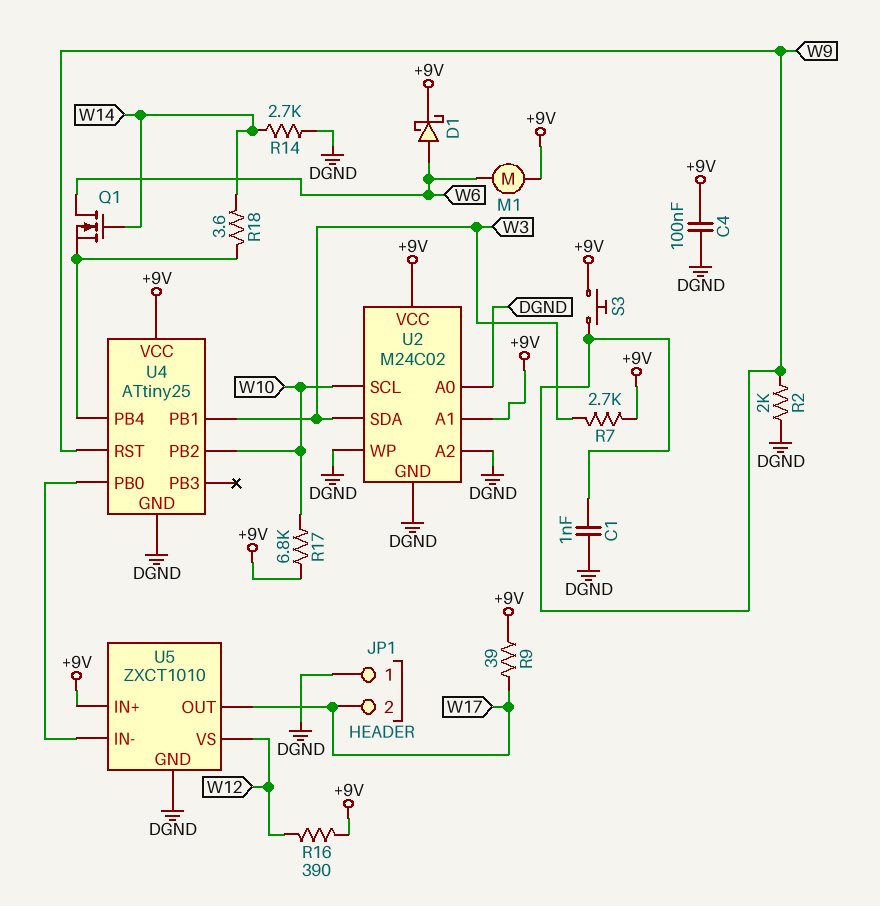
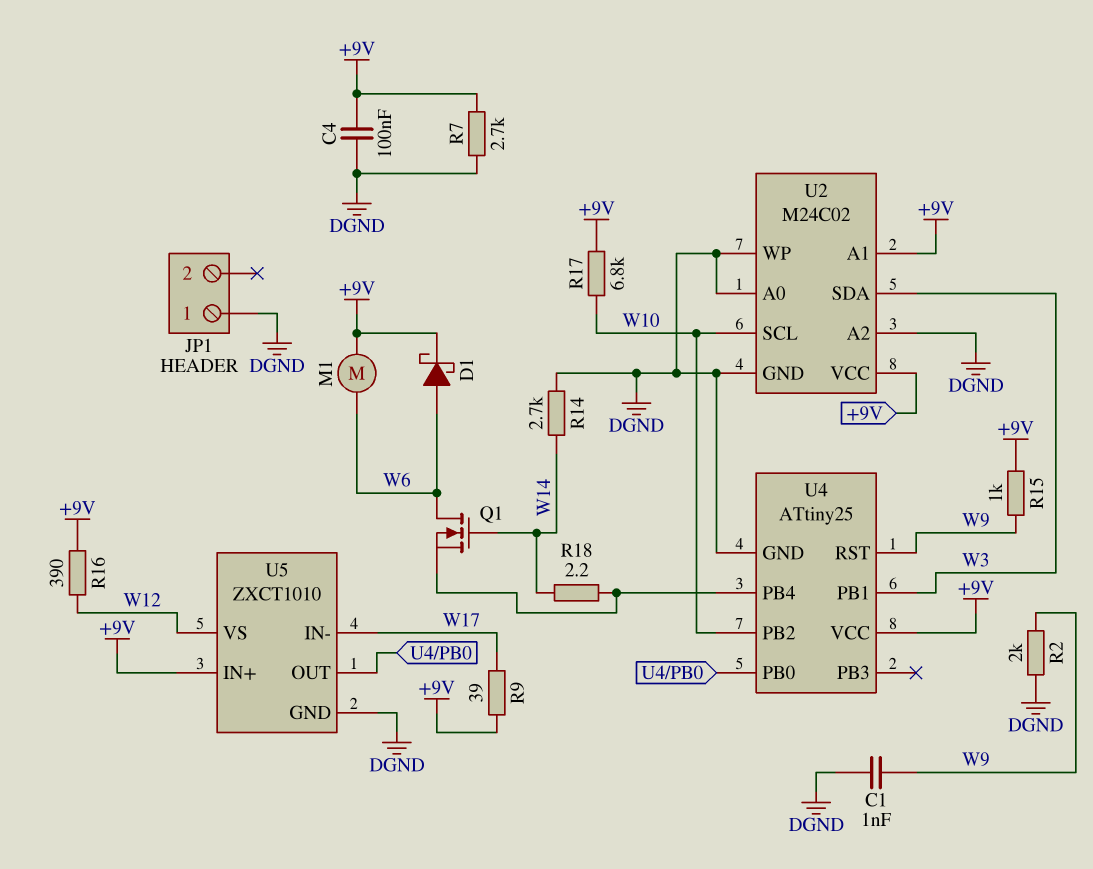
JP1 pin 2: W17 -> none
R7: 2.7k (+9V, W3) -> 2.7k (+9V, DGND)
R15: none -> 1k (+9V, W9)
R18: 3.6 (U4/PB4, W14) -> 2.2 (U4/PB4, W14)
S3: button (+9V, W9) -> none
U5 pin IN-: U4/PB0 -> W17
U5 pin OUT: W17 -> U4/PB0

